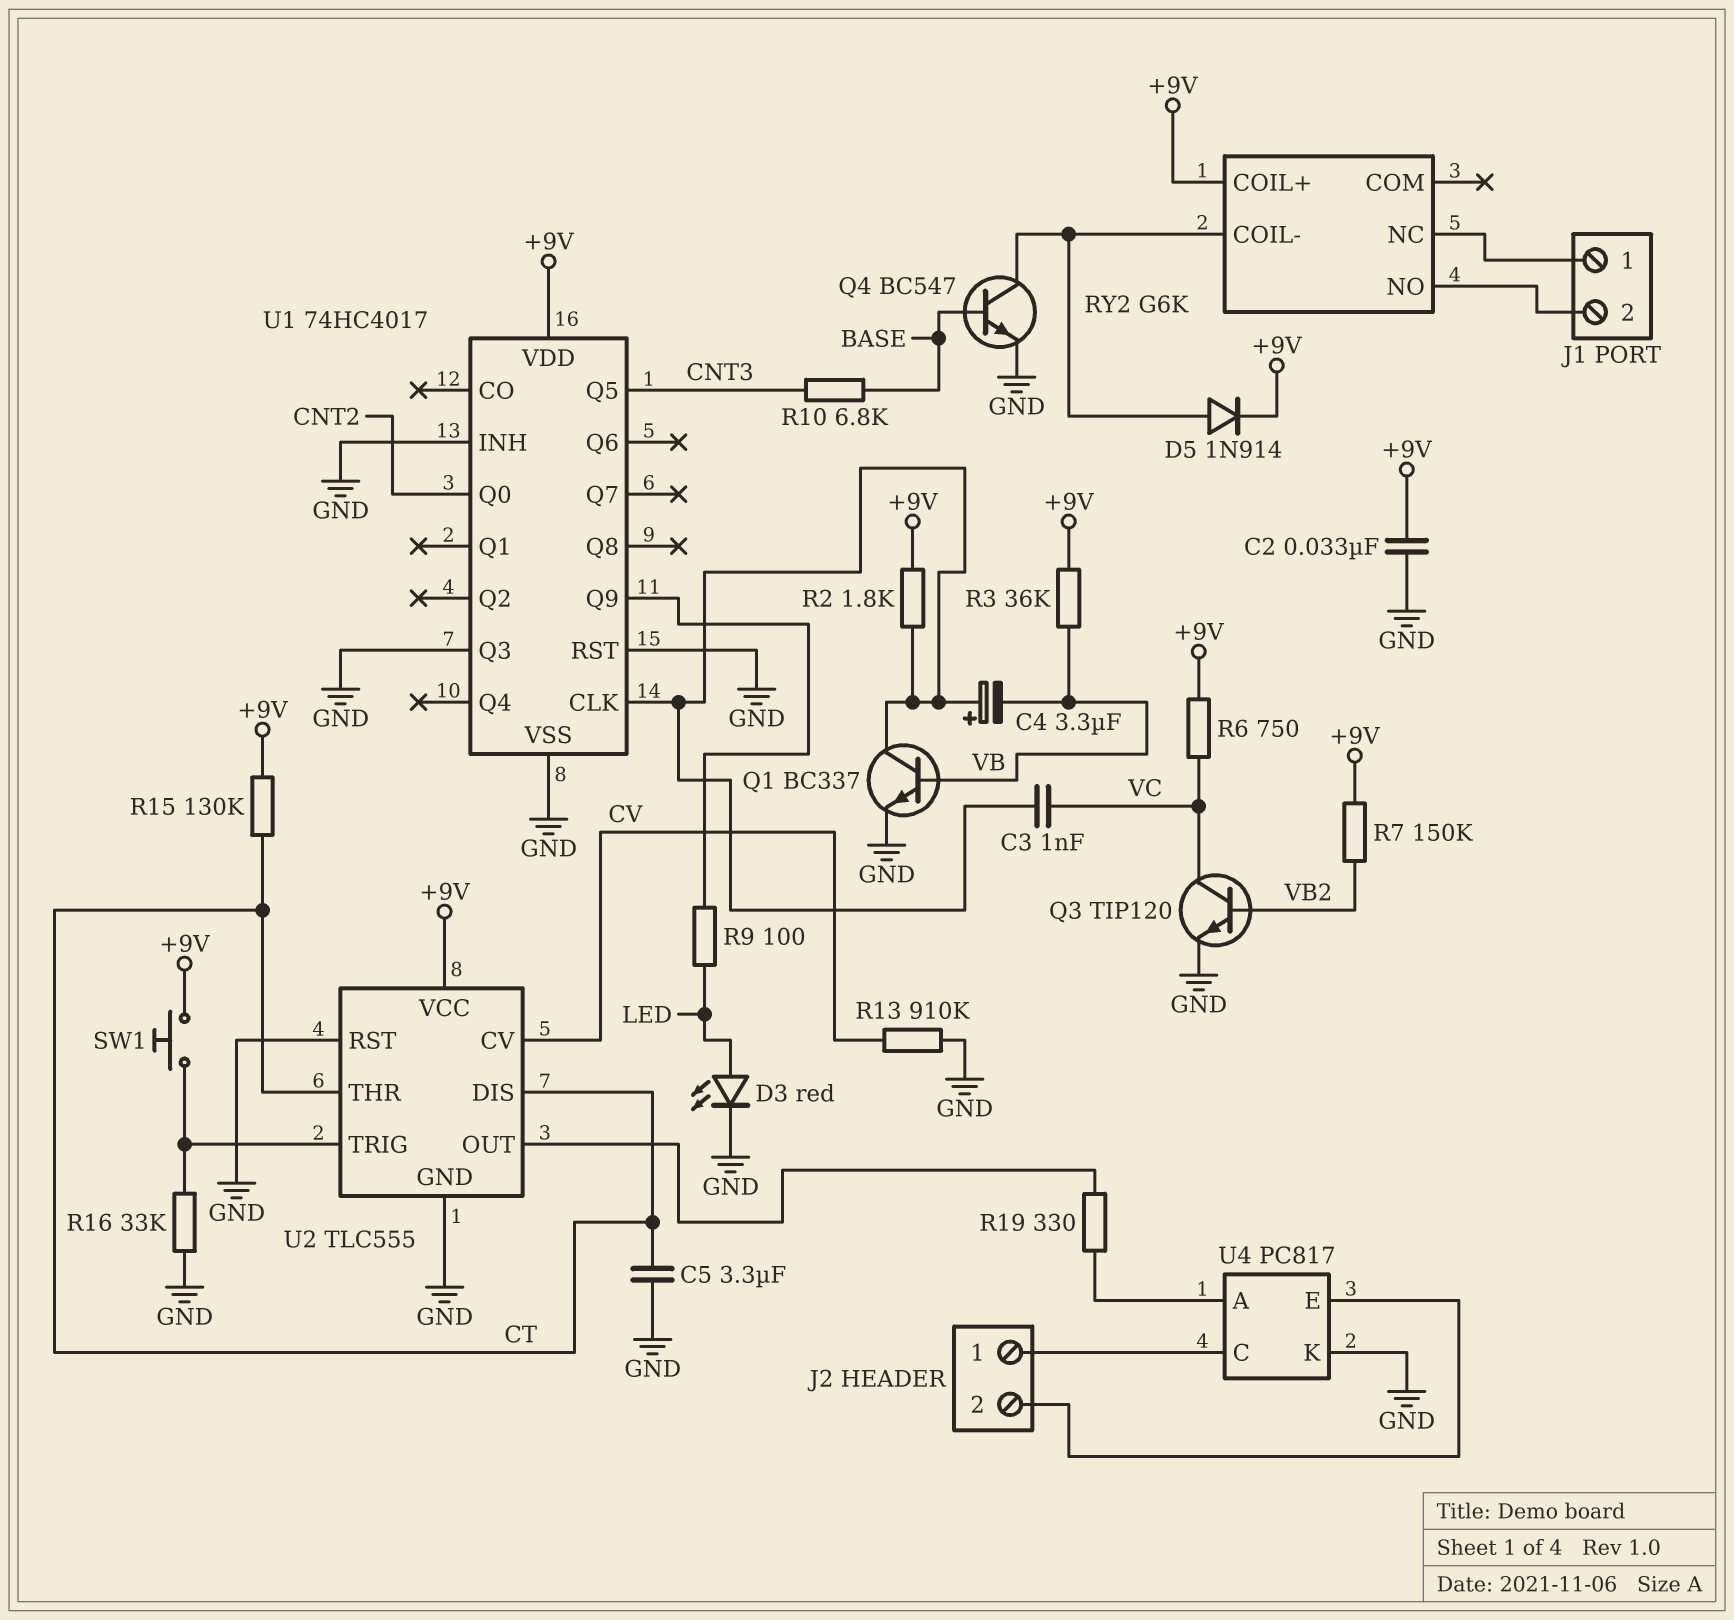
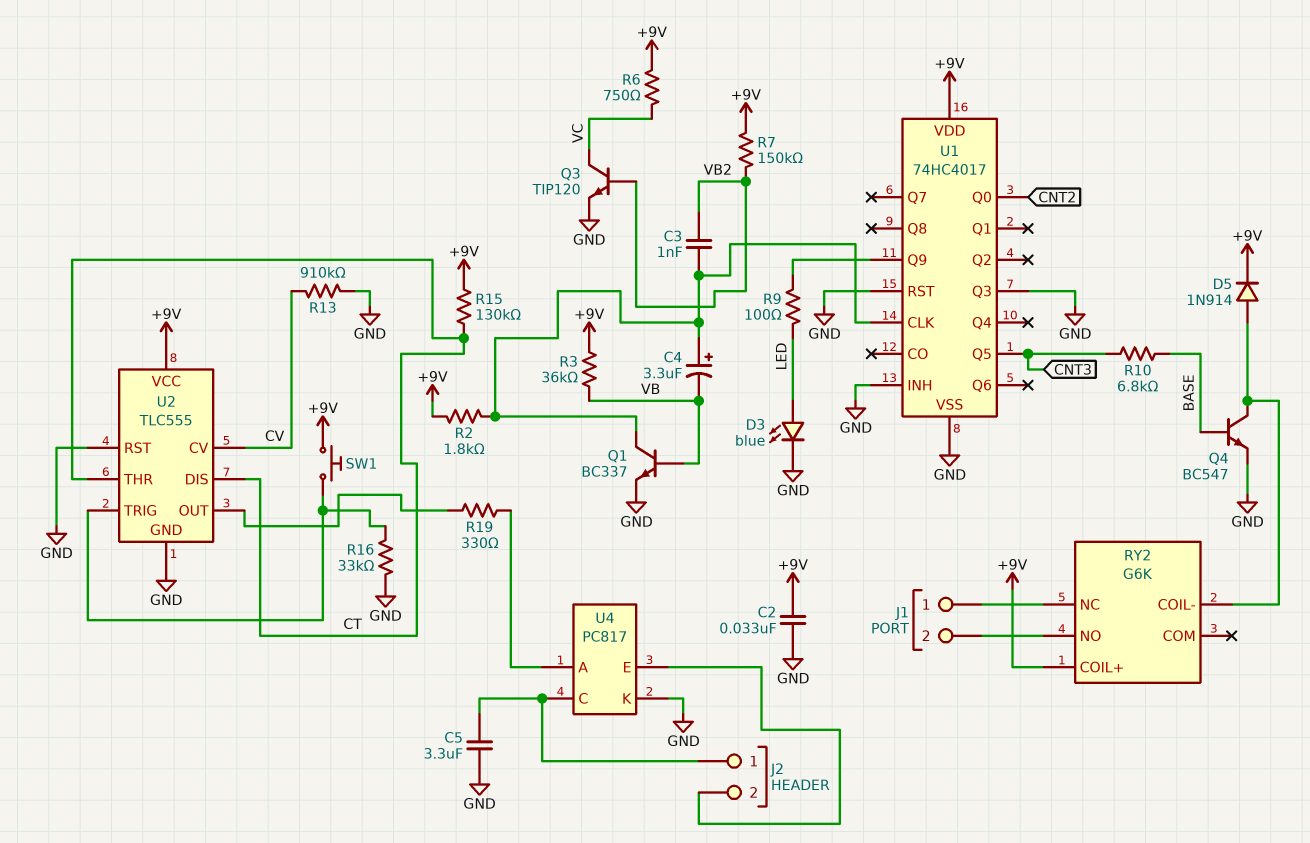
C3: 1nF (U1/CLK, VC) -> 1nF (U1/CLK, VB2)
C5: 3.3uF (CT, GND) -> 3.3uF (GND, J2/1)
D3: LED red (A LED, K GND) -> LED blue (A LED, K GND)

